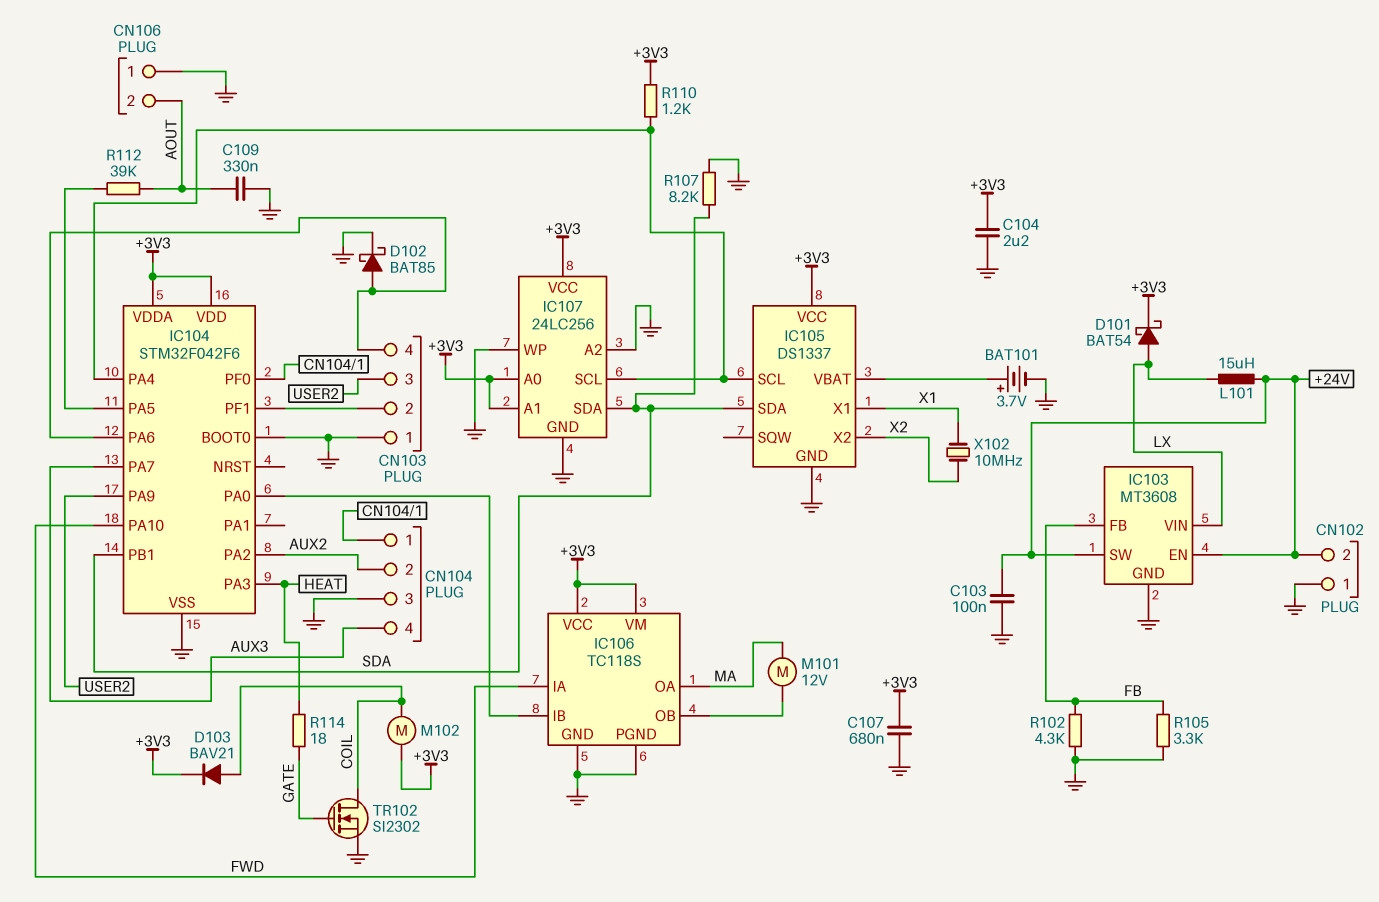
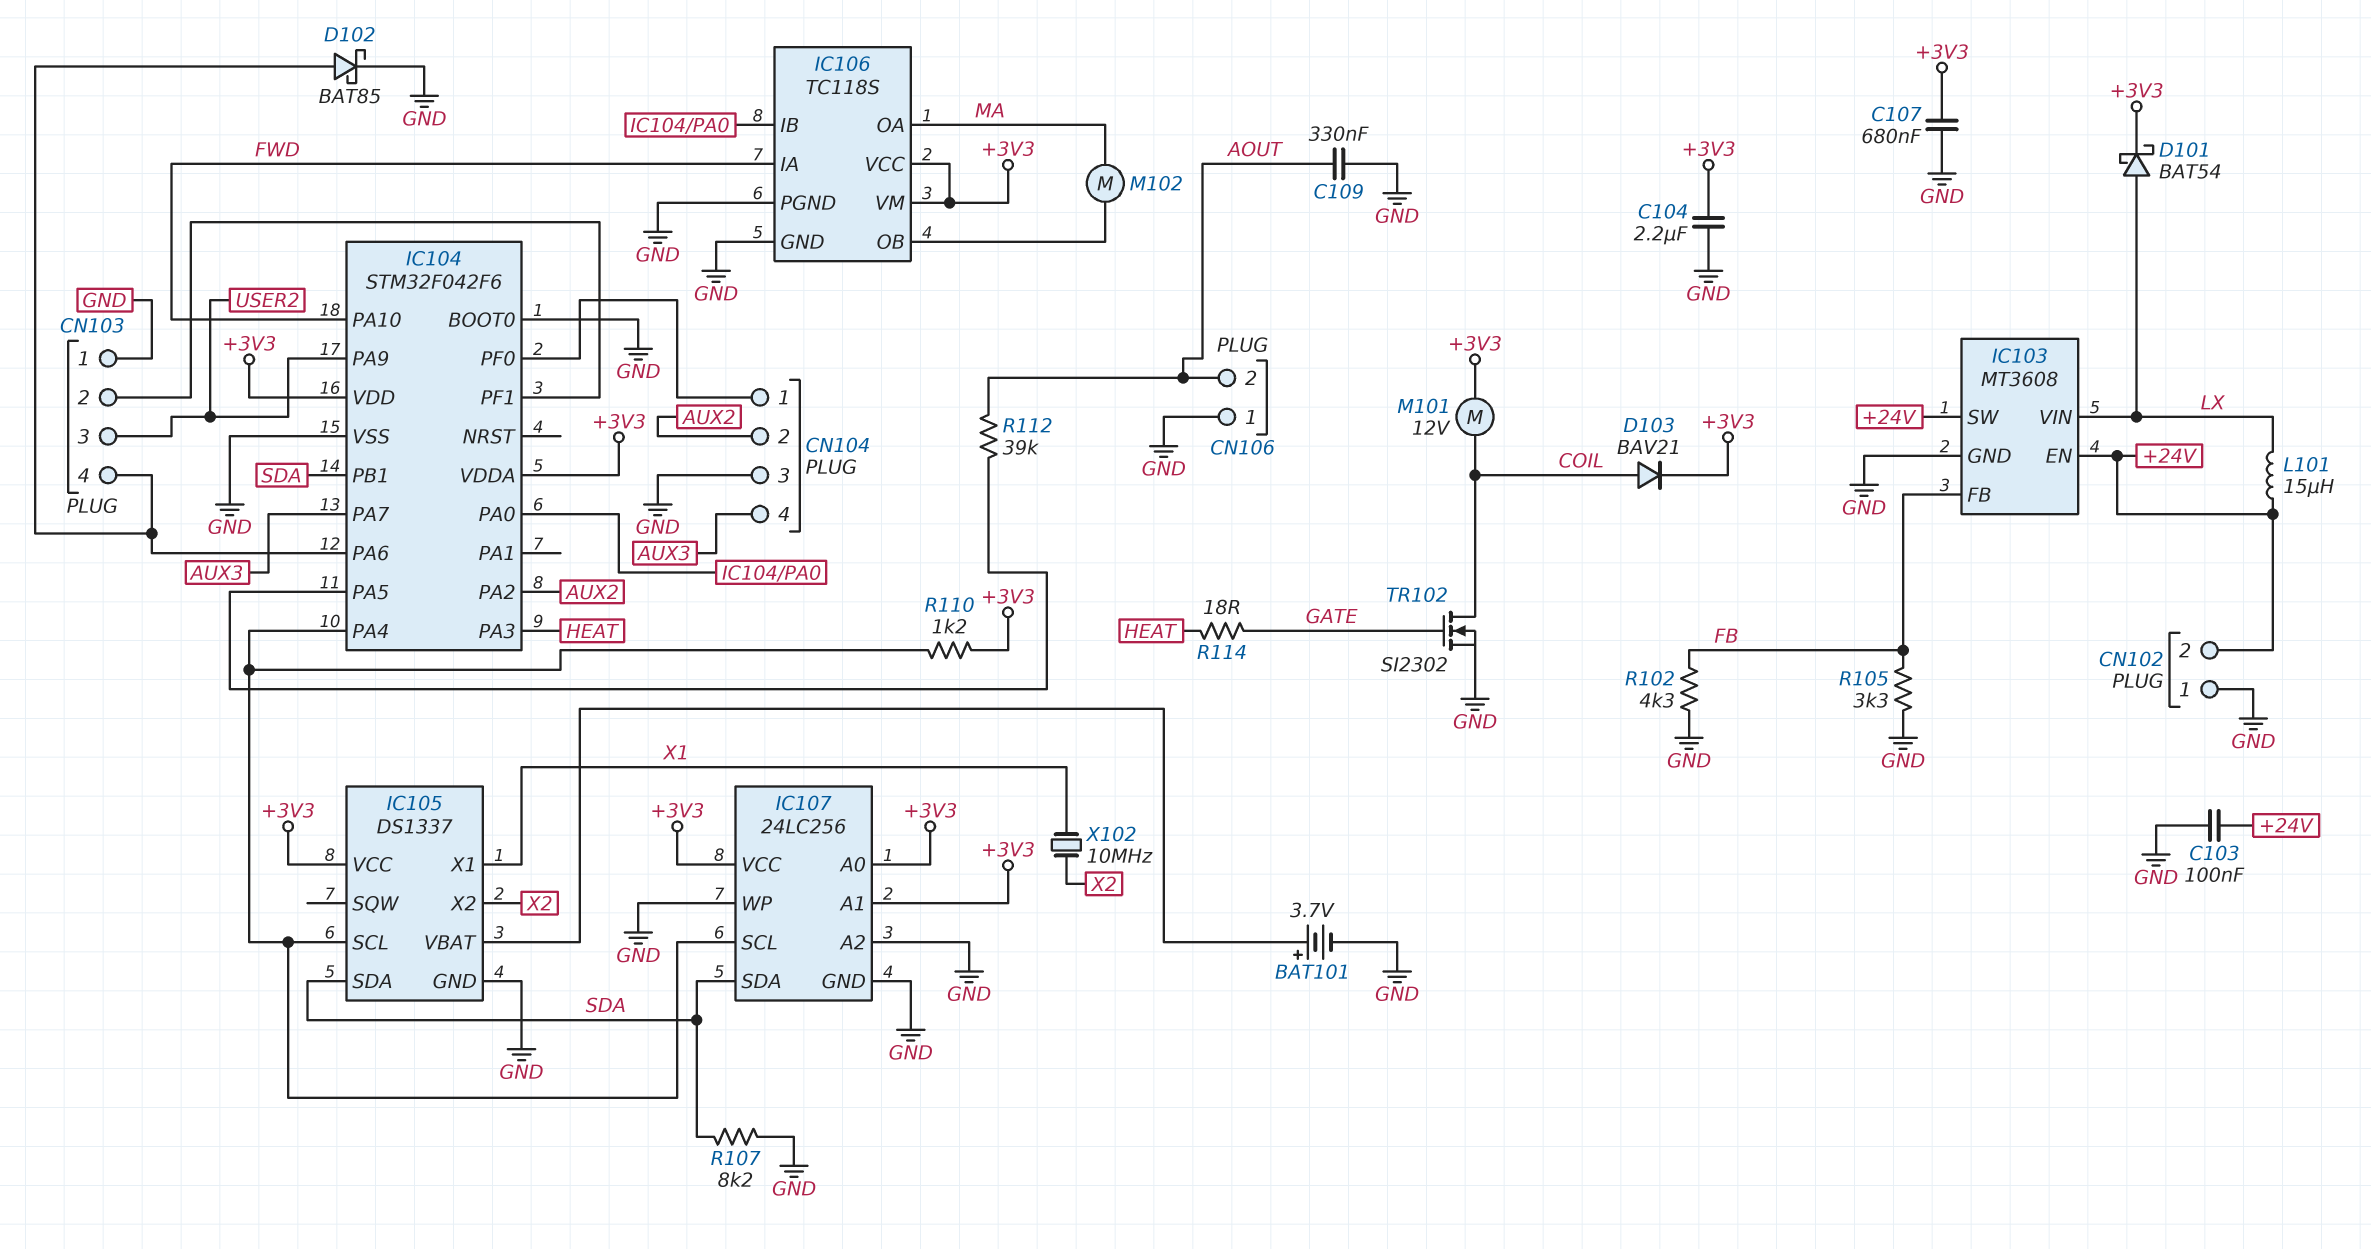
M101: motor 12V (IC106/OB, MA) -> motor 12V (+3V3, COIL)
M102: motor (+3V3, COIL) -> motor (IC106/OB, MA)

